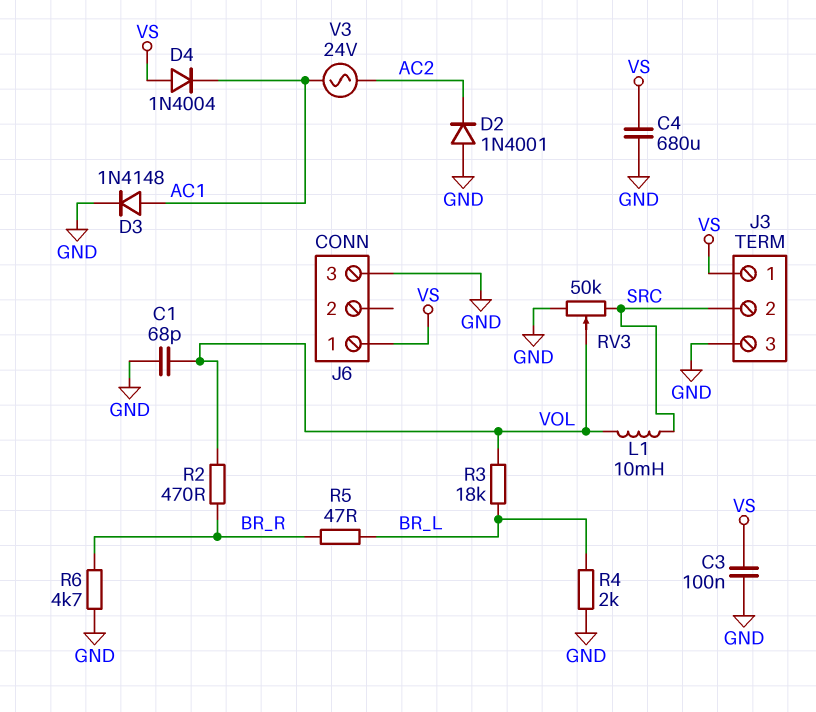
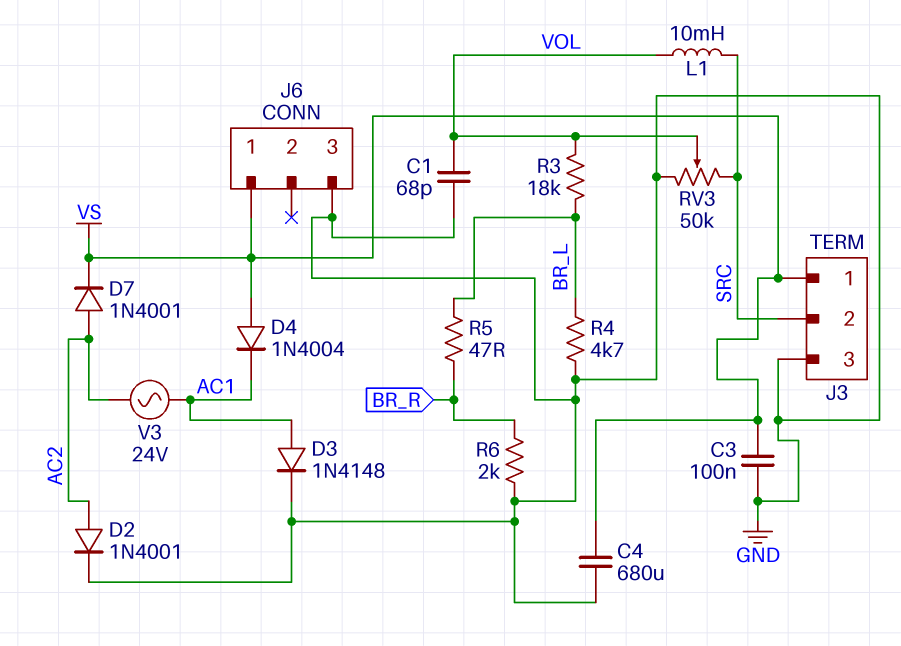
D2: diode 1N4001 (A GND, K AC2) -> diode 1N4001 (A AC2, K GND)
D7: none -> diode 1N4001 (A AC2, K VS)
R2: 470 (BR_R, VOL) -> none
R4: 2k (BR_L, GND) -> 4.7k (BR_L, GND)
R6: 4.7k (BR_R, GND) -> 2k (BR_R, GND)

